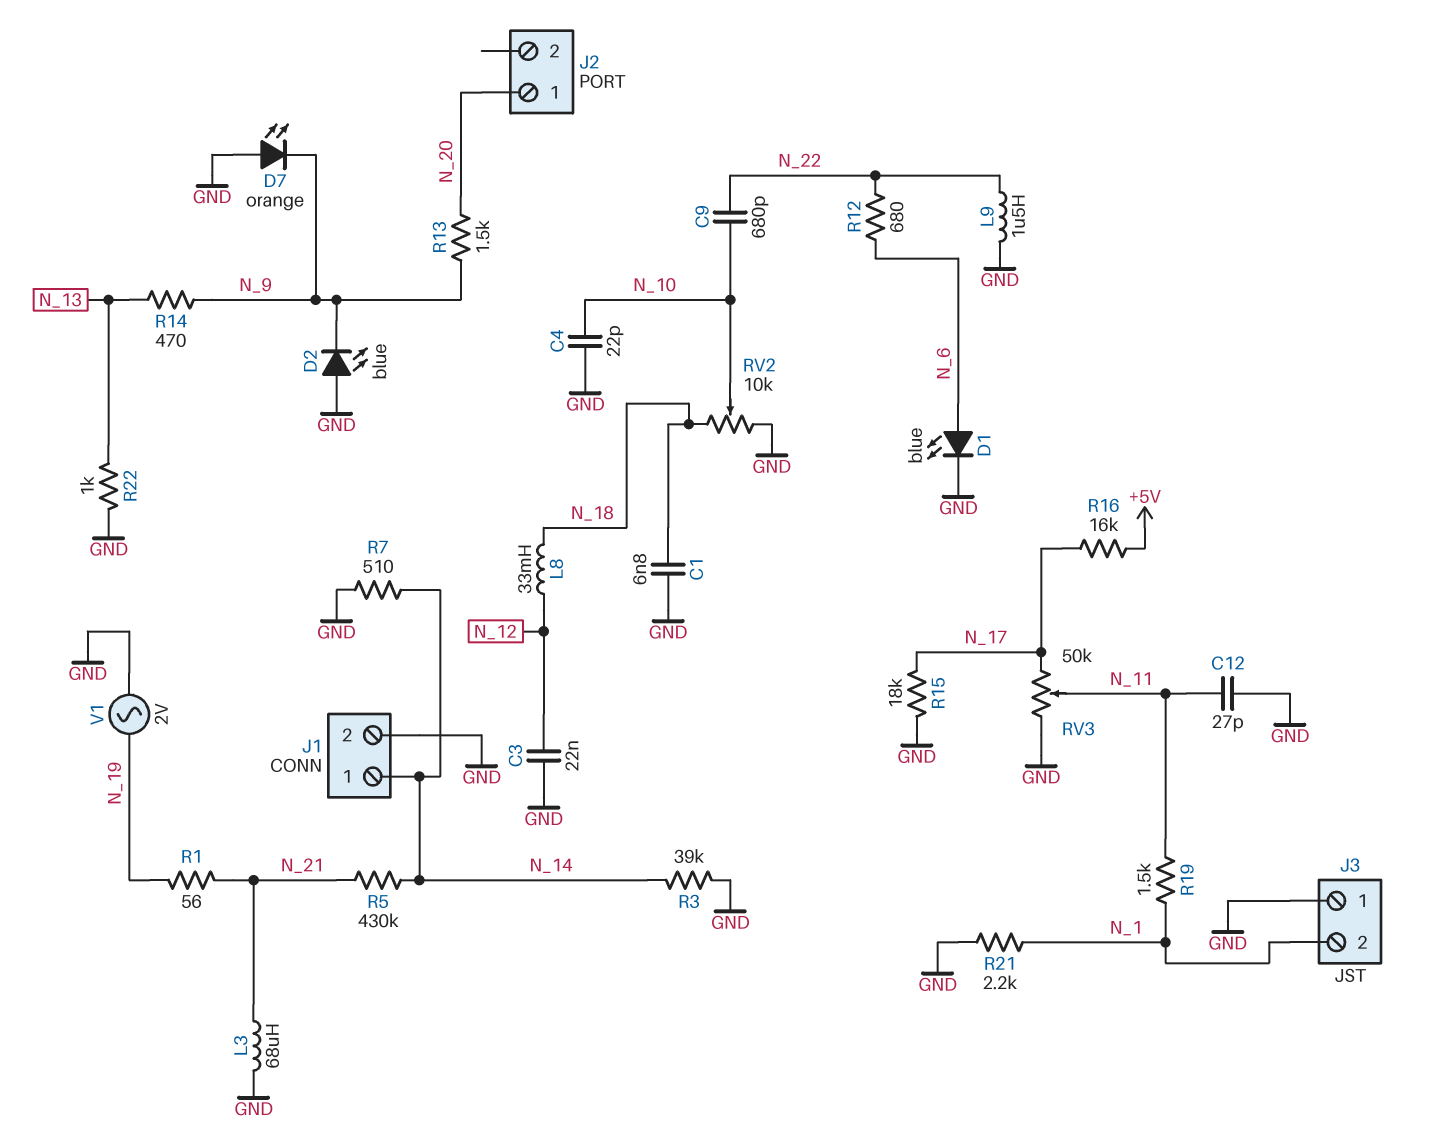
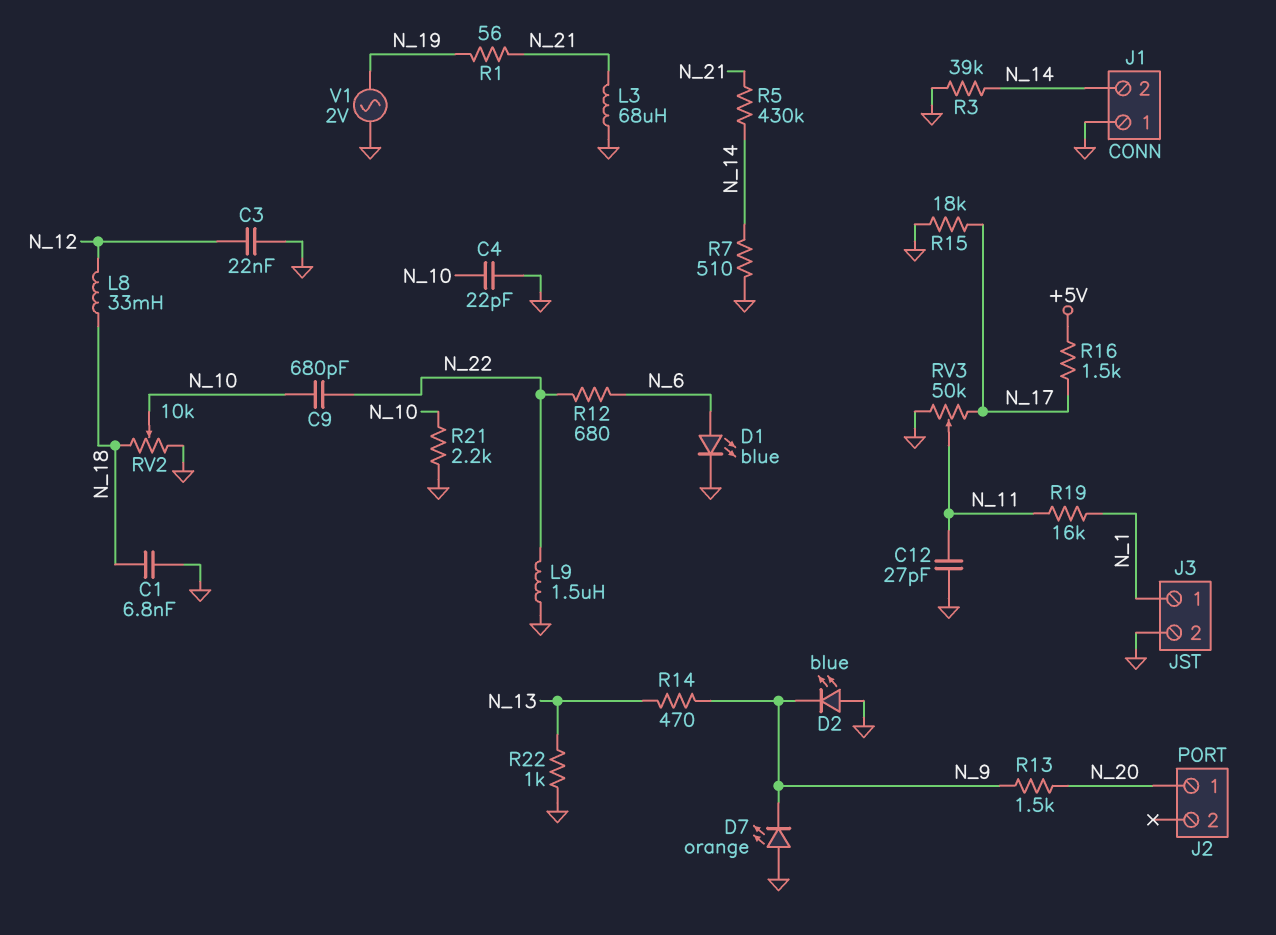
J1 pin 1: N_14 -> GND
J1 pin 2: GND -> N_14
J3 pin 1: GND -> N_1
J3 pin 2: N_1 -> GND
R16: 16k (+5V, N_17) -> 1.5k (+5V, N_17)
R19: 1.5k (N_1, N_11) -> 16k (N_1, N_11)
R21: 2.2k (GND, N_1) -> 2.2k (GND, N_10)

